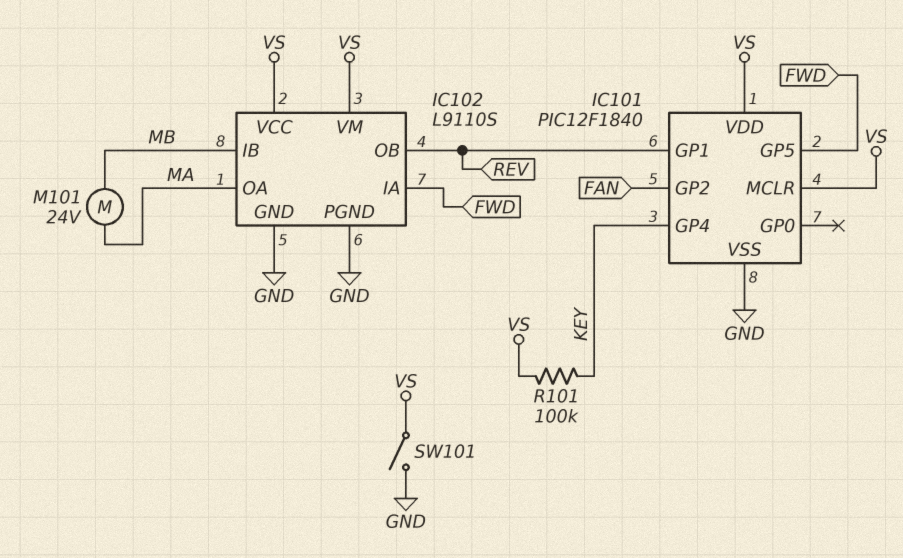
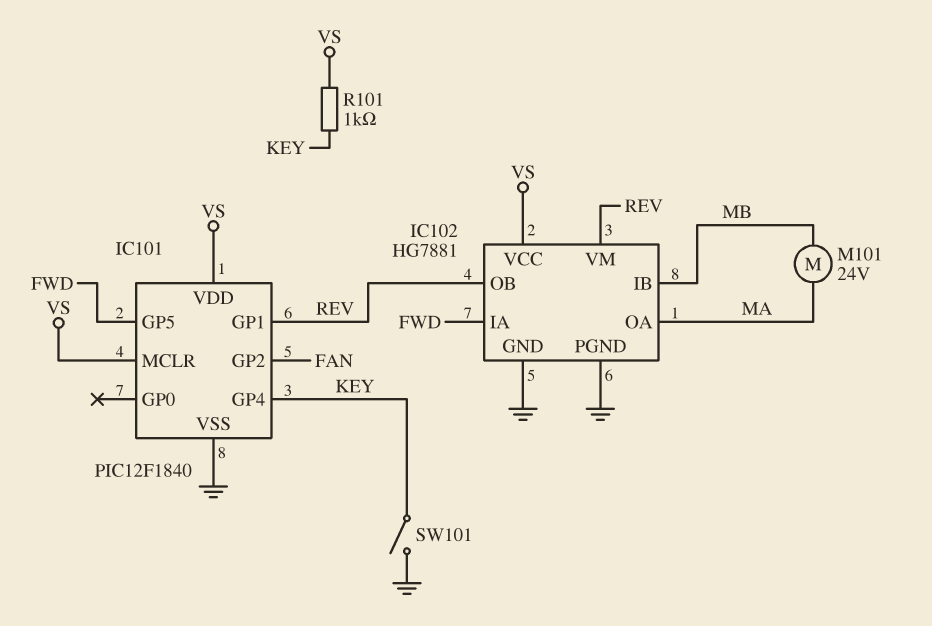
IC102: L9110S -> HG7881
IC102 pin VM: VS -> REV
R101: 100k (KEY, VS) -> 1k (KEY, VS)
SW101: switch (GND, VS) -> switch (GND, KEY)

